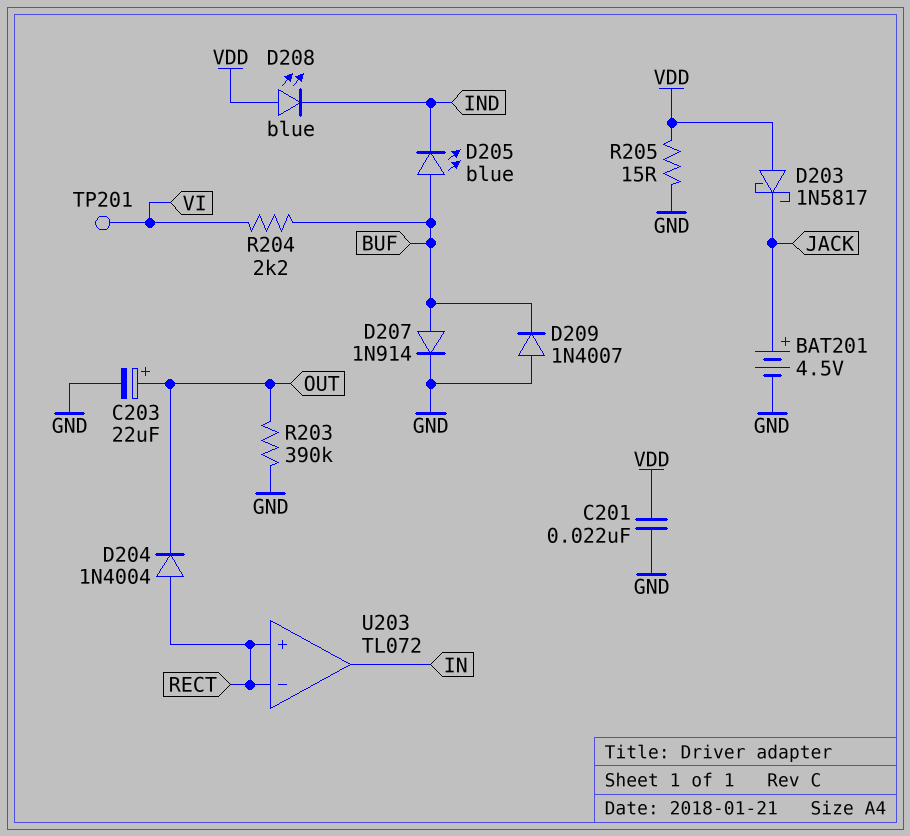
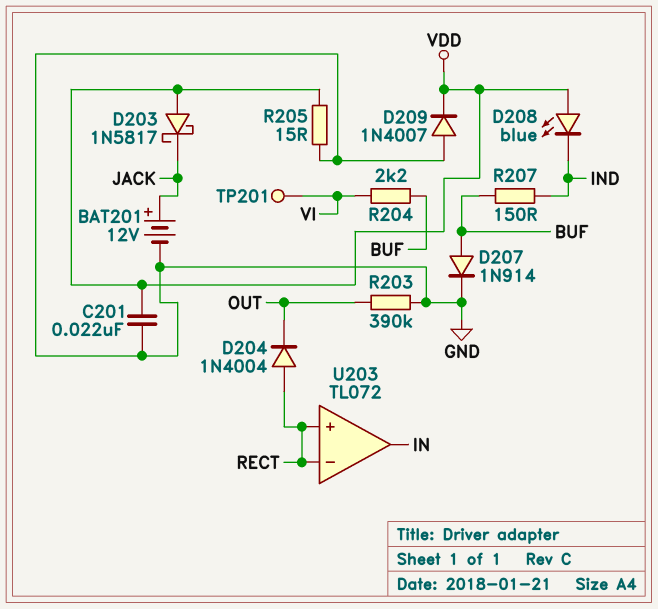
BAT201: 4.5V (plus JACK, minus GND) -> 12V (plus JACK, minus GND)
C203: 22uF (plus OUT, minus GND) -> none
D205: LED blue (A BUF, K IND) -> none
D209: diode 1N4007 (A GND, K BUF) -> diode 1N4007 (A GND, K VDD)
R207: none -> 150 (BUF, IND)

